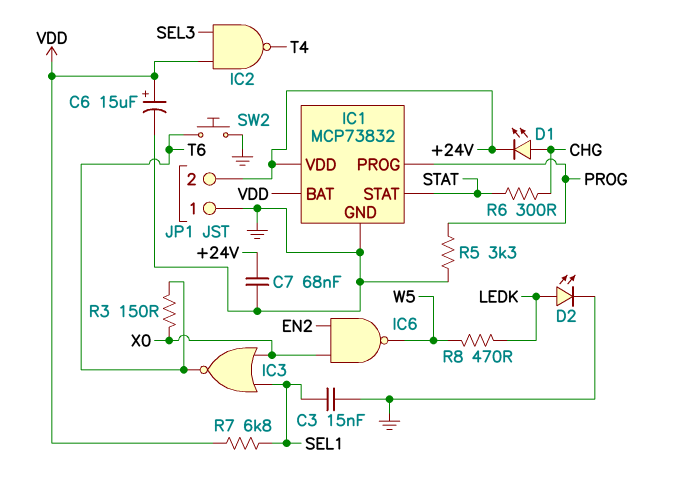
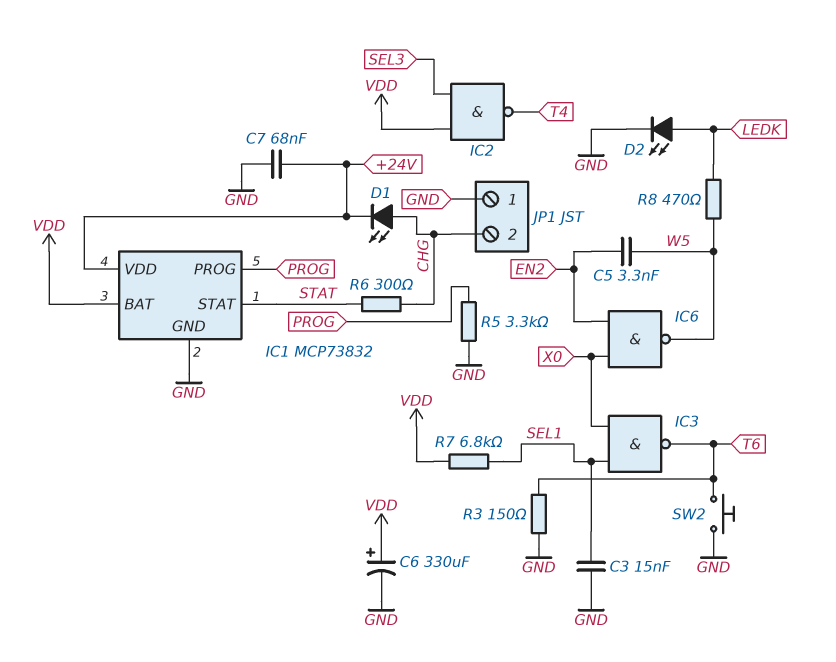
C5: none -> 3.3nF (EN2, W5)
C6: 15uF (plus VDD, minus GND) -> 330uF (plus VDD, minus GND)
IC3: NOR (in SEL1, in X0, out T6) -> NAND (in SEL1, in X0, out T6)
JP1 pin 2: +24V -> CHG
R3: 150 (T6, X0) -> 150 (GND, T6)

